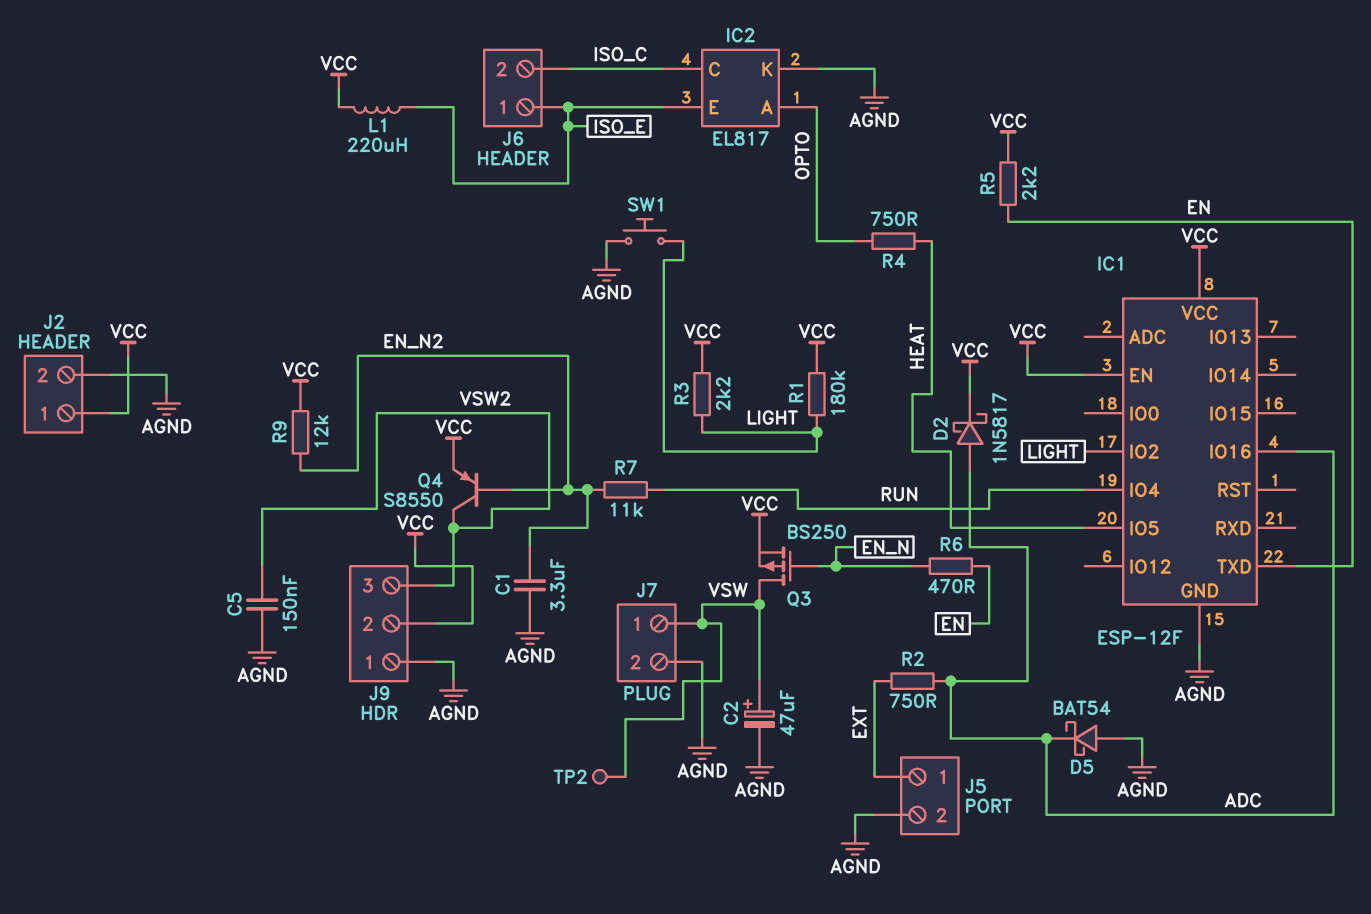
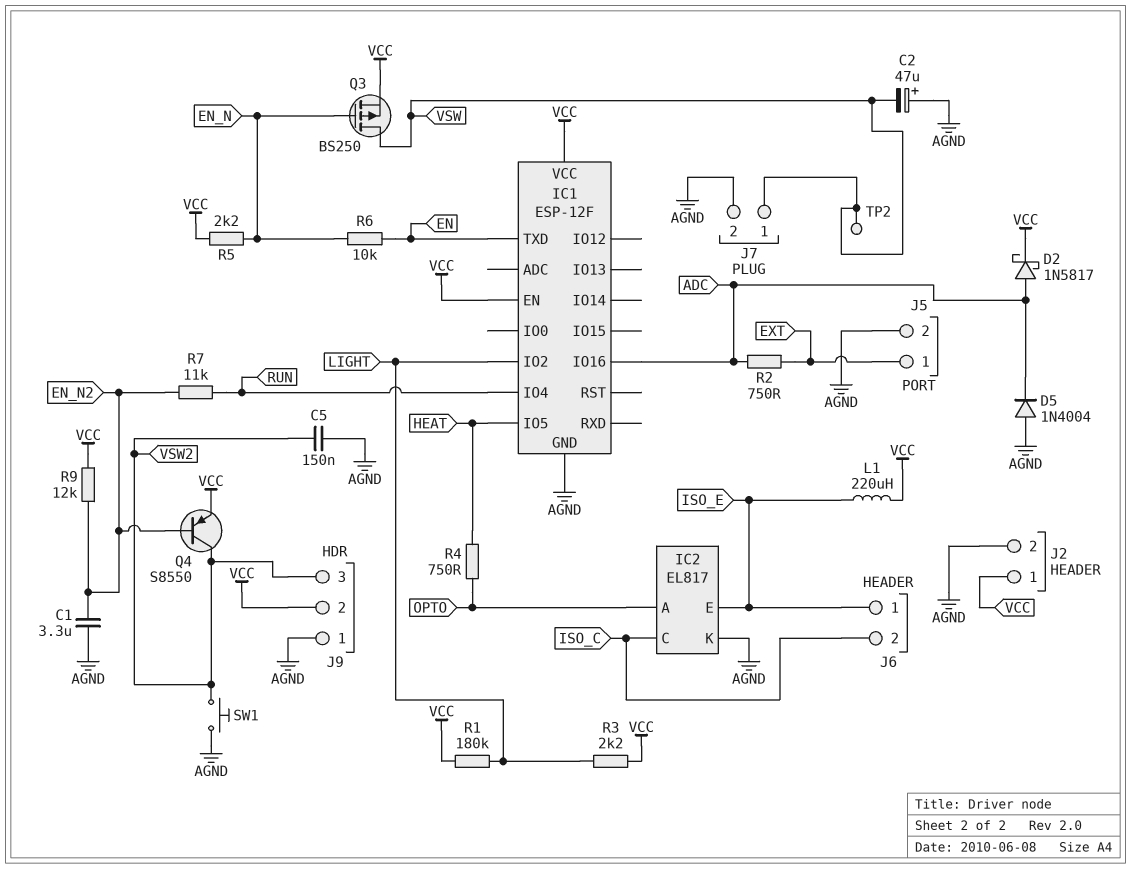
C2: 47uF (plus VSW, minus AGND) -> 47uF (plus AGND, minus VSW)
D5: schottky BAT54 (A AGND, K ADC) -> diode 1N4004 (A AGND, K ADC)
R5: 2.2k (EN, VCC) -> 2.2k (EN_N, VCC)
R6: 470 (EN, EN_N) -> 10k (EN, EN_N)
SW1: button (AGND, LIGHT) -> button (AGND, VSW2)

